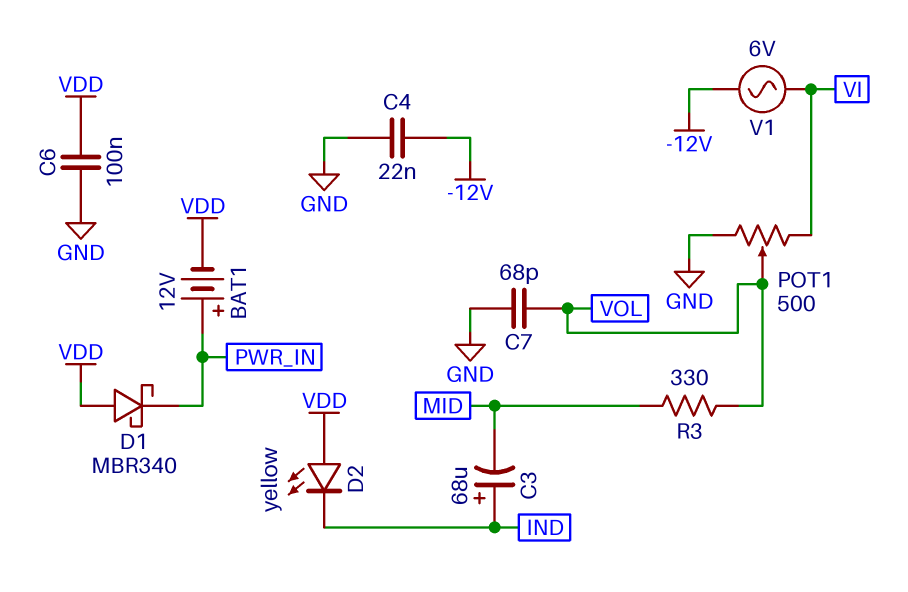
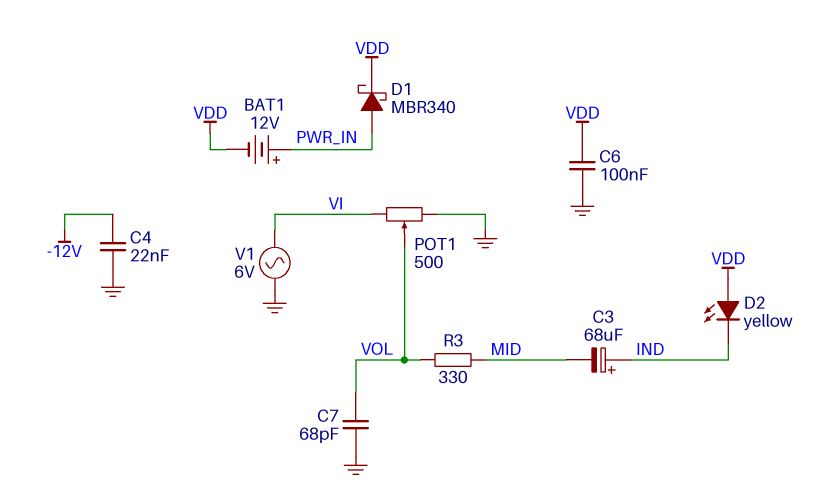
D1: schottky MBR340 (A VDD, K PWR_IN) -> schottky MBR340 (A PWR_IN, K VDD)
V1: AC 6V (-12V, VI) -> AC 6V (GND, VI)

